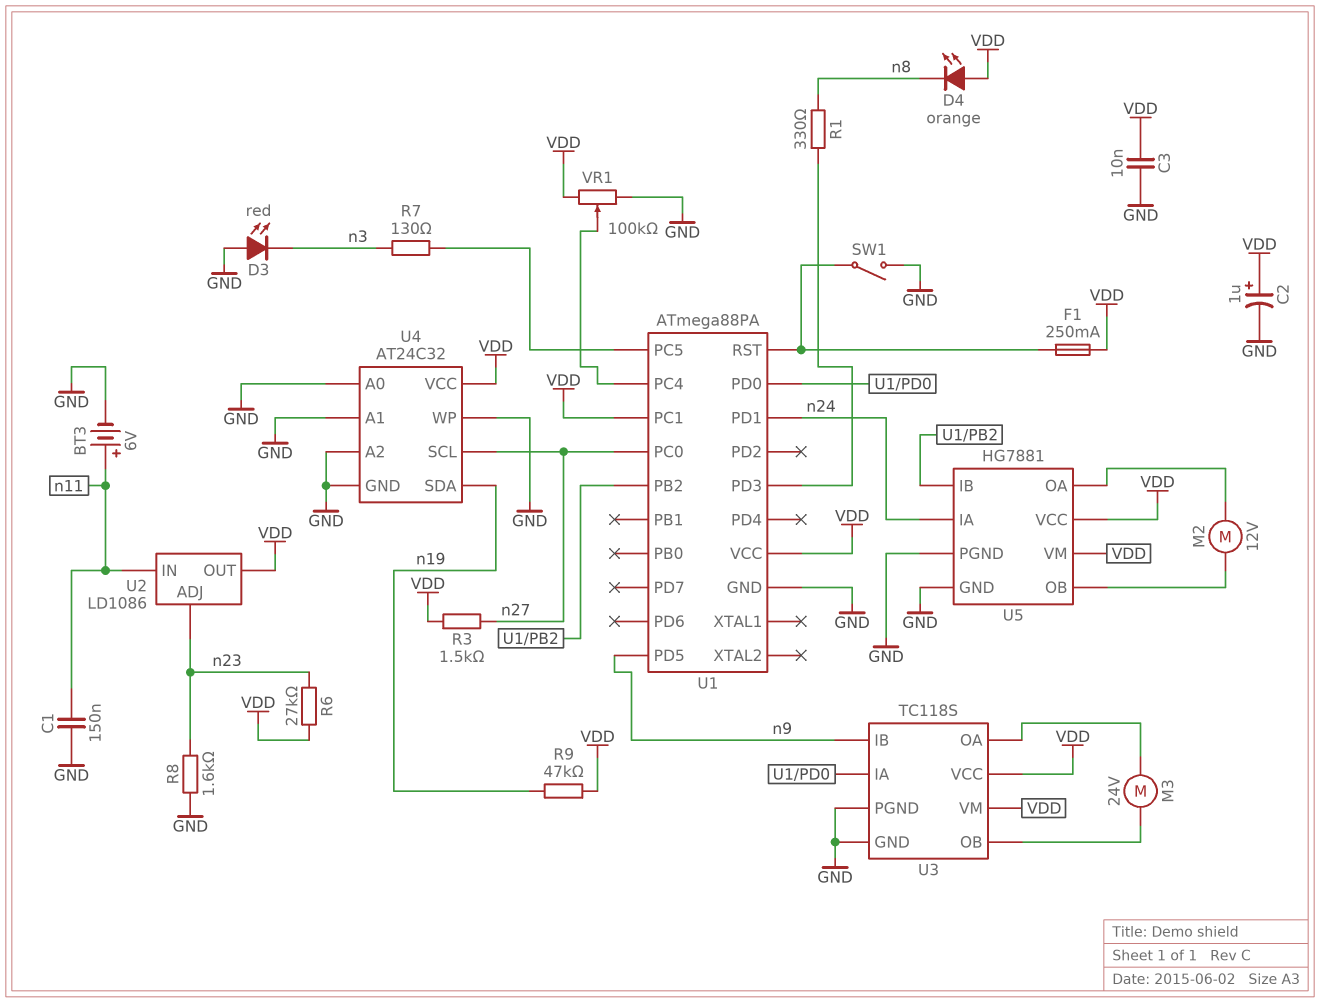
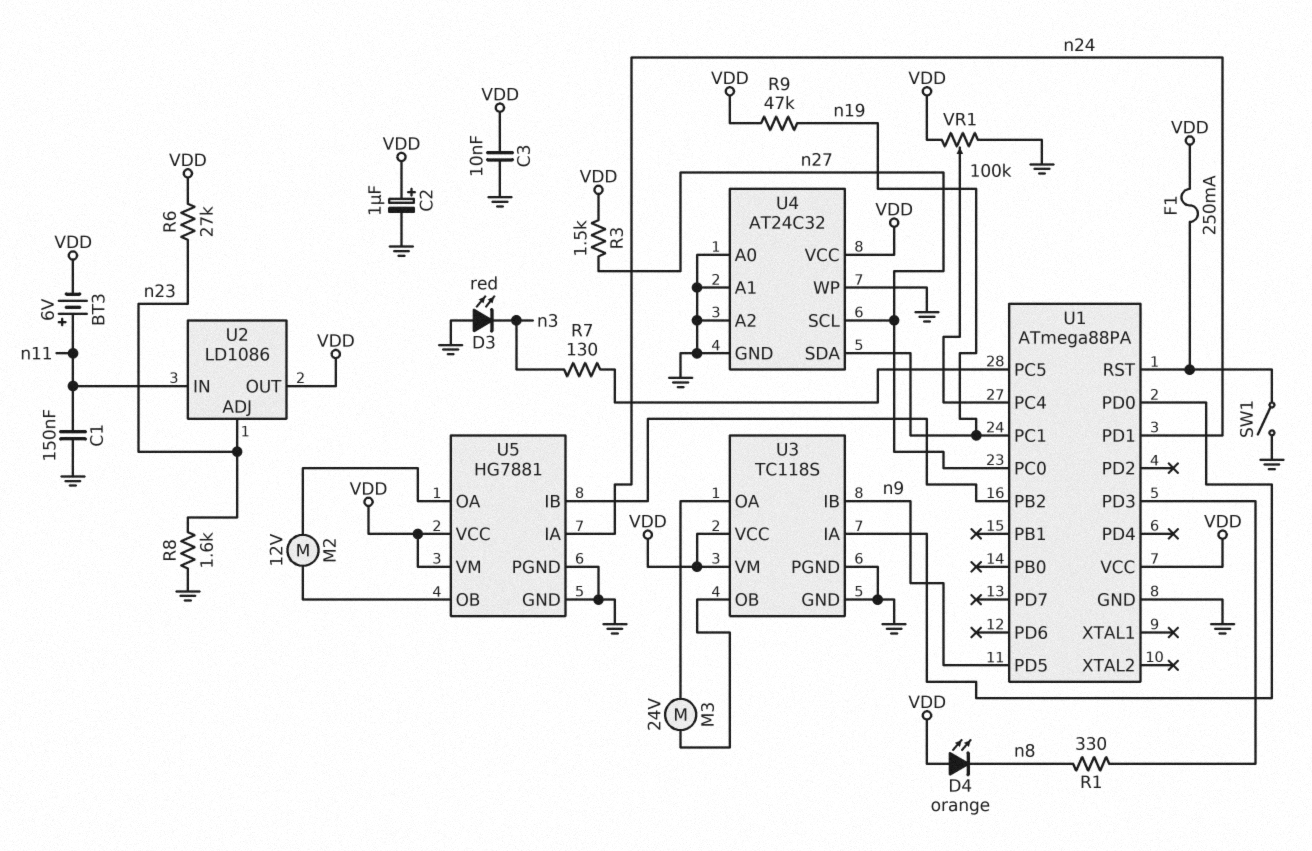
BT3: 6V (plus n11, minus GND) -> 6V (plus n11, minus VDD)
U1 pin PC1: VDD -> n19

